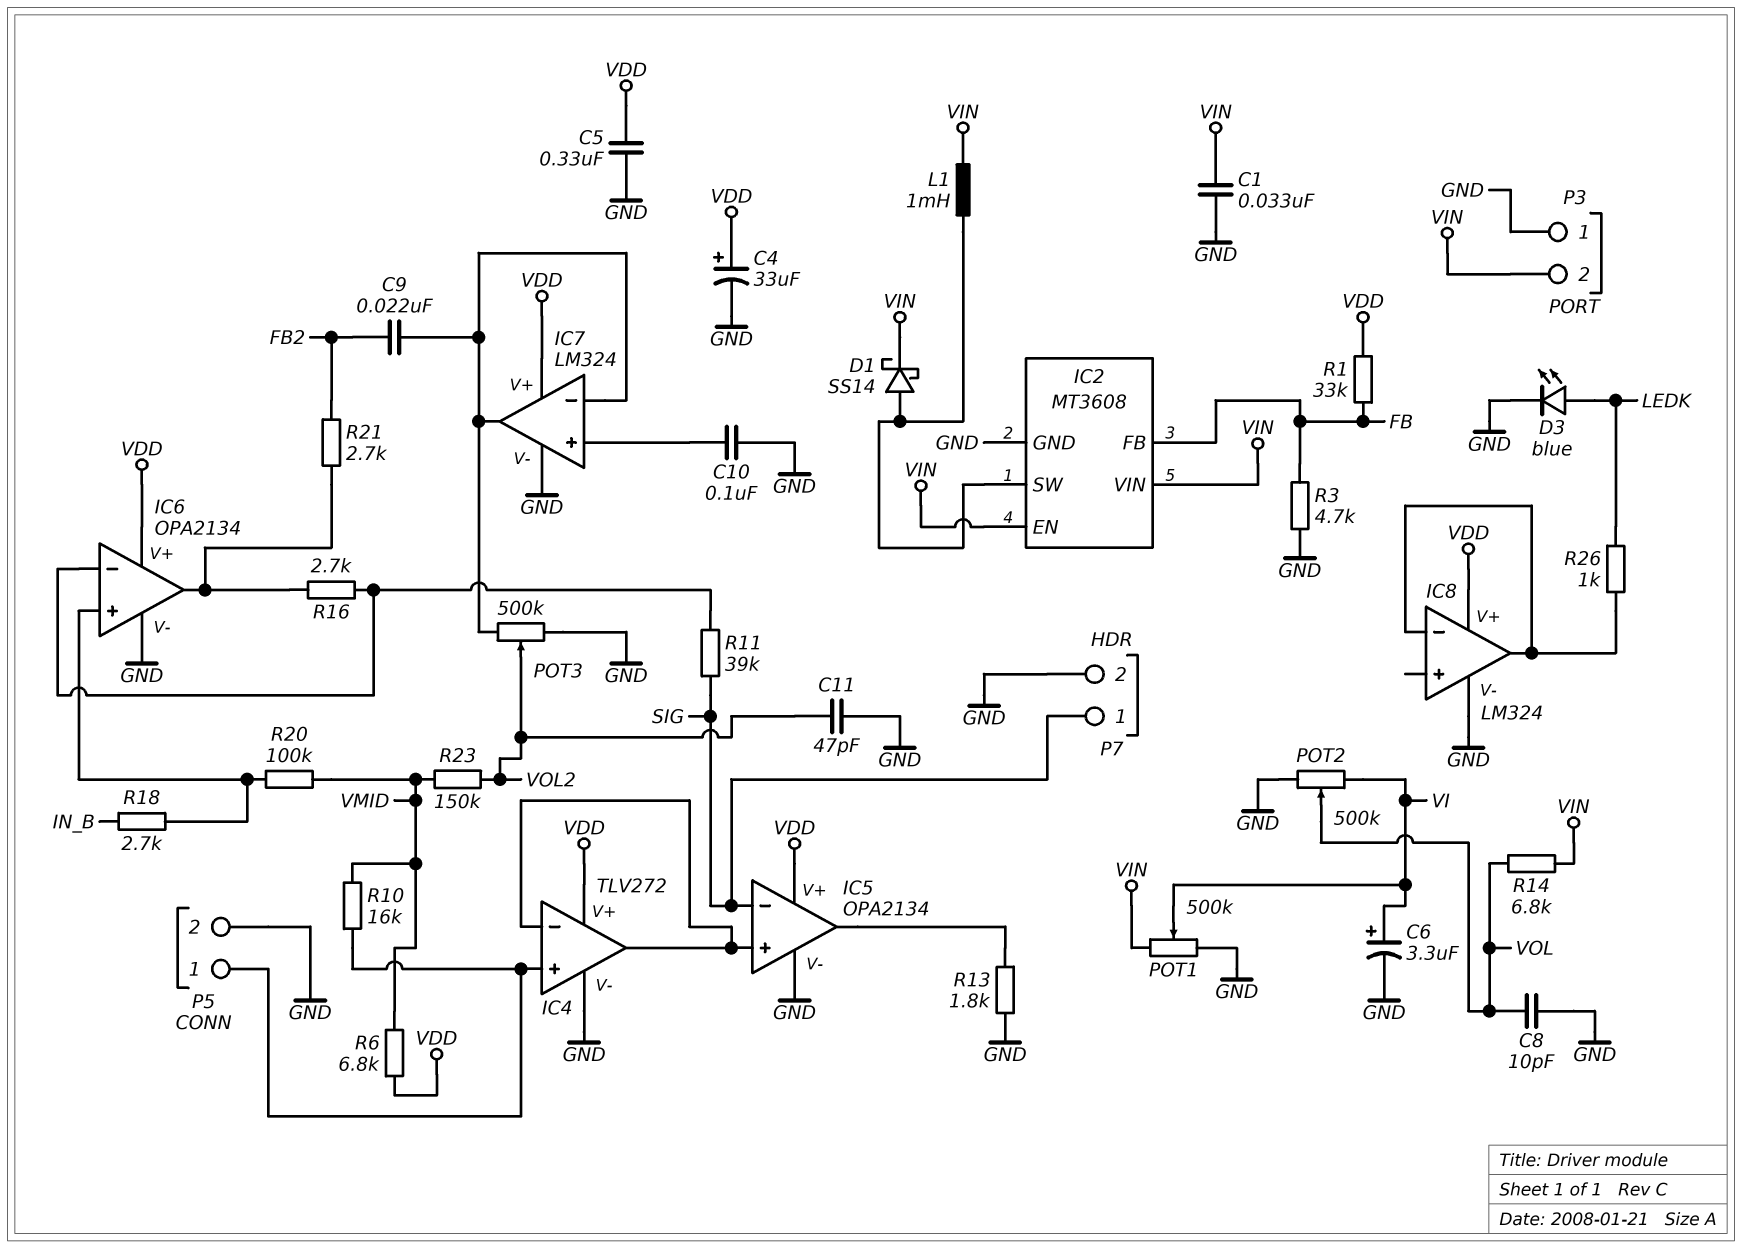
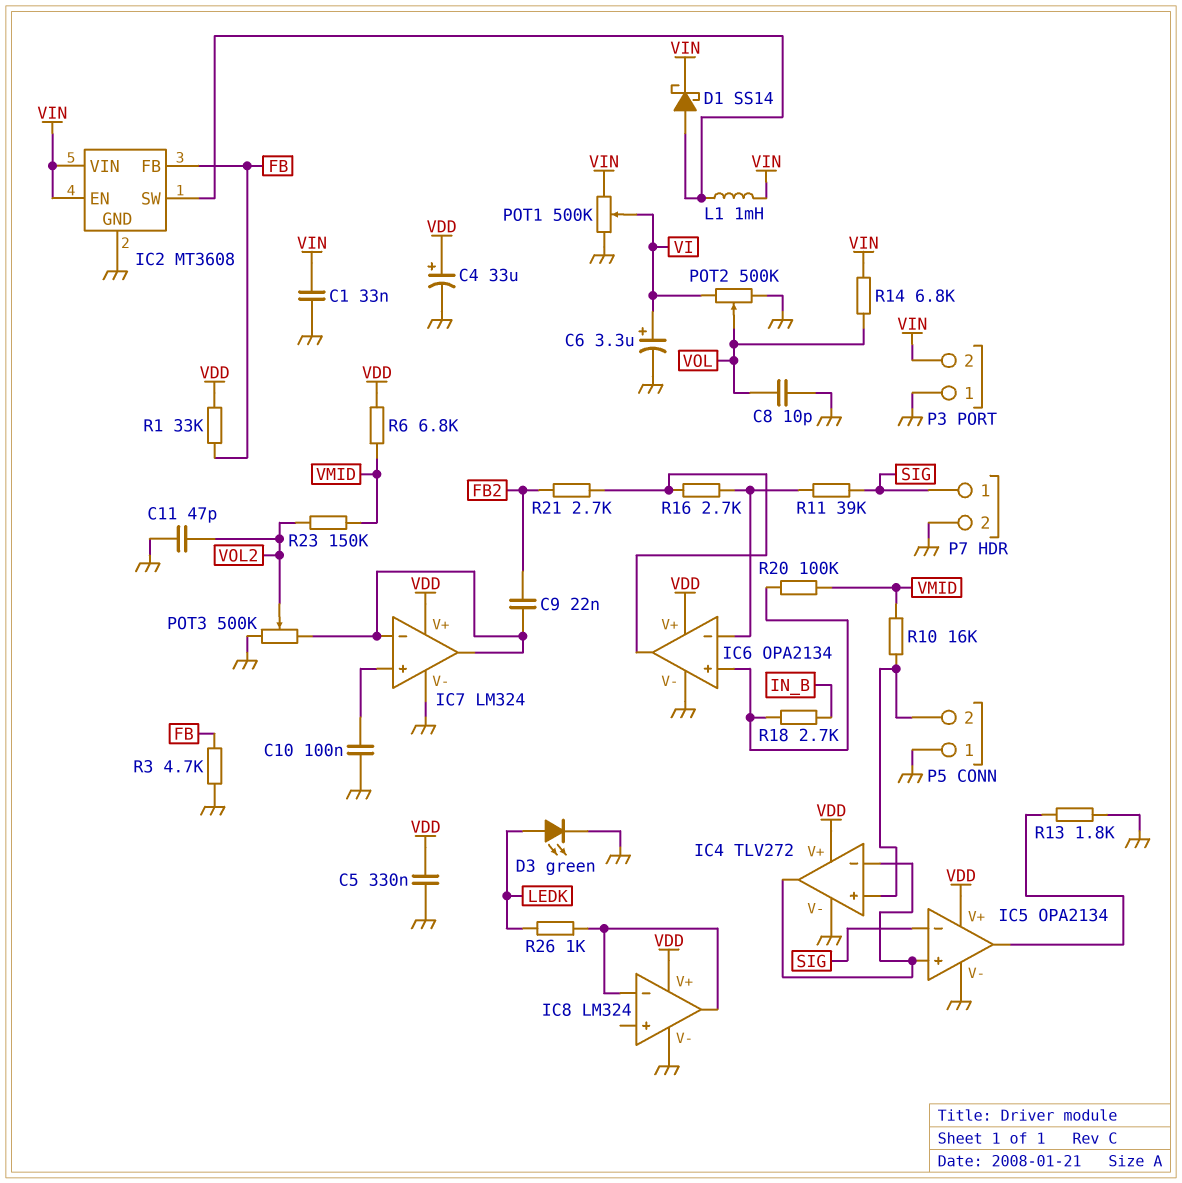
D3: LED blue (A LEDK, K GND) -> LED green (A LEDK, K GND)
P5 pin 1: IC4/in+ -> GND
P5 pin 2: GND -> IC4/in+

